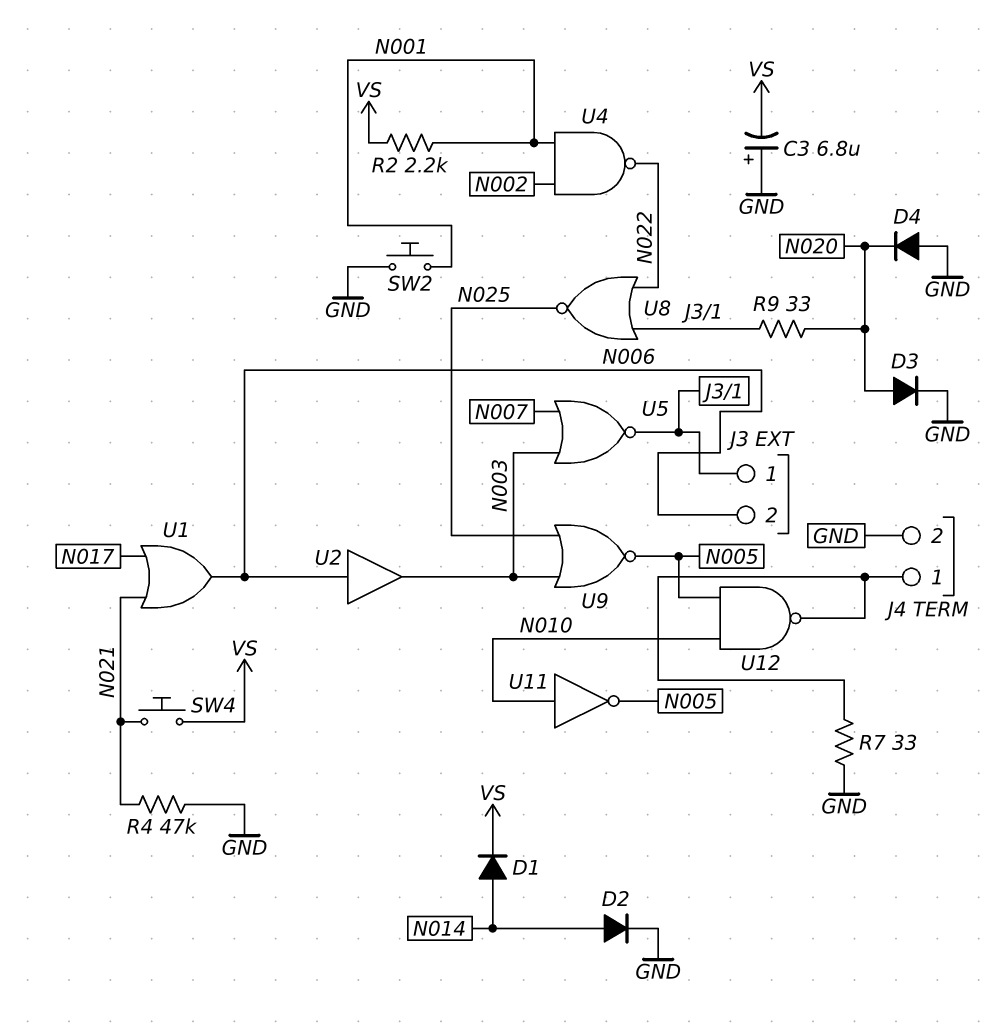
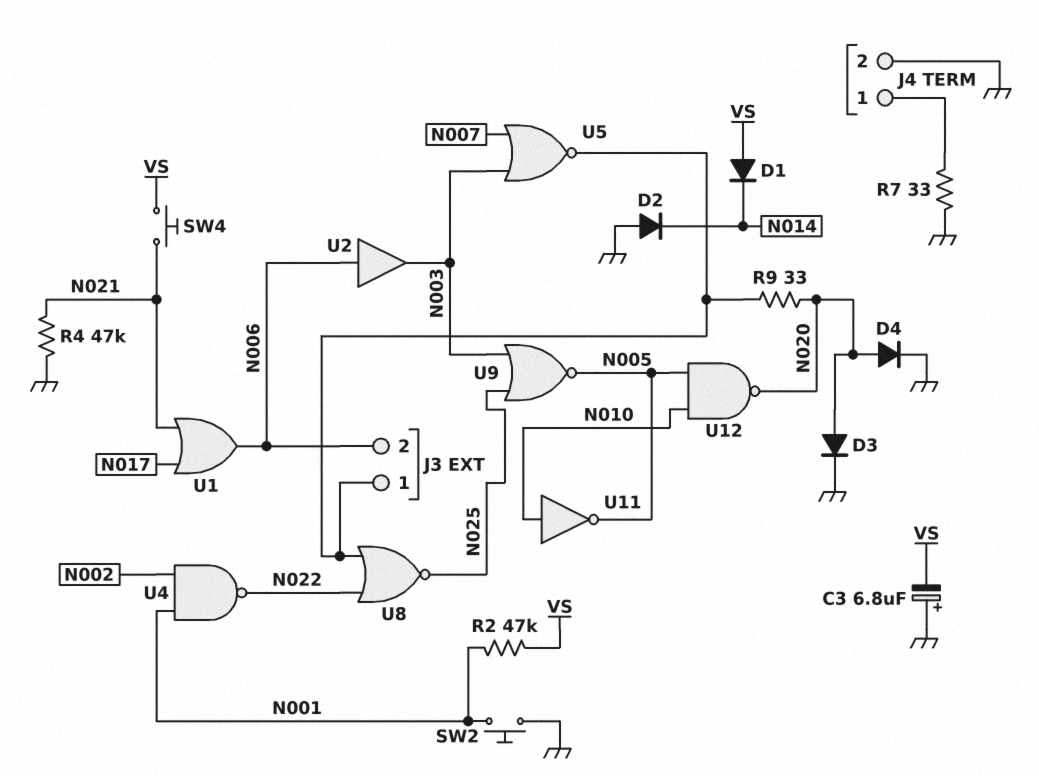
D1: diode (A N014, K VS) -> diode (A VS, K N014)
D2: diode (A N014, K GND) -> diode (A GND, K N014)
D4: diode (A GND, K N020) -> diode (A N020, K GND)
R2: 2.2k (N001, VS) -> 47k (N001, VS)
U12: NAND (in N005, in N010, out J4/1) -> NAND (in N005, in N010, out N020)

